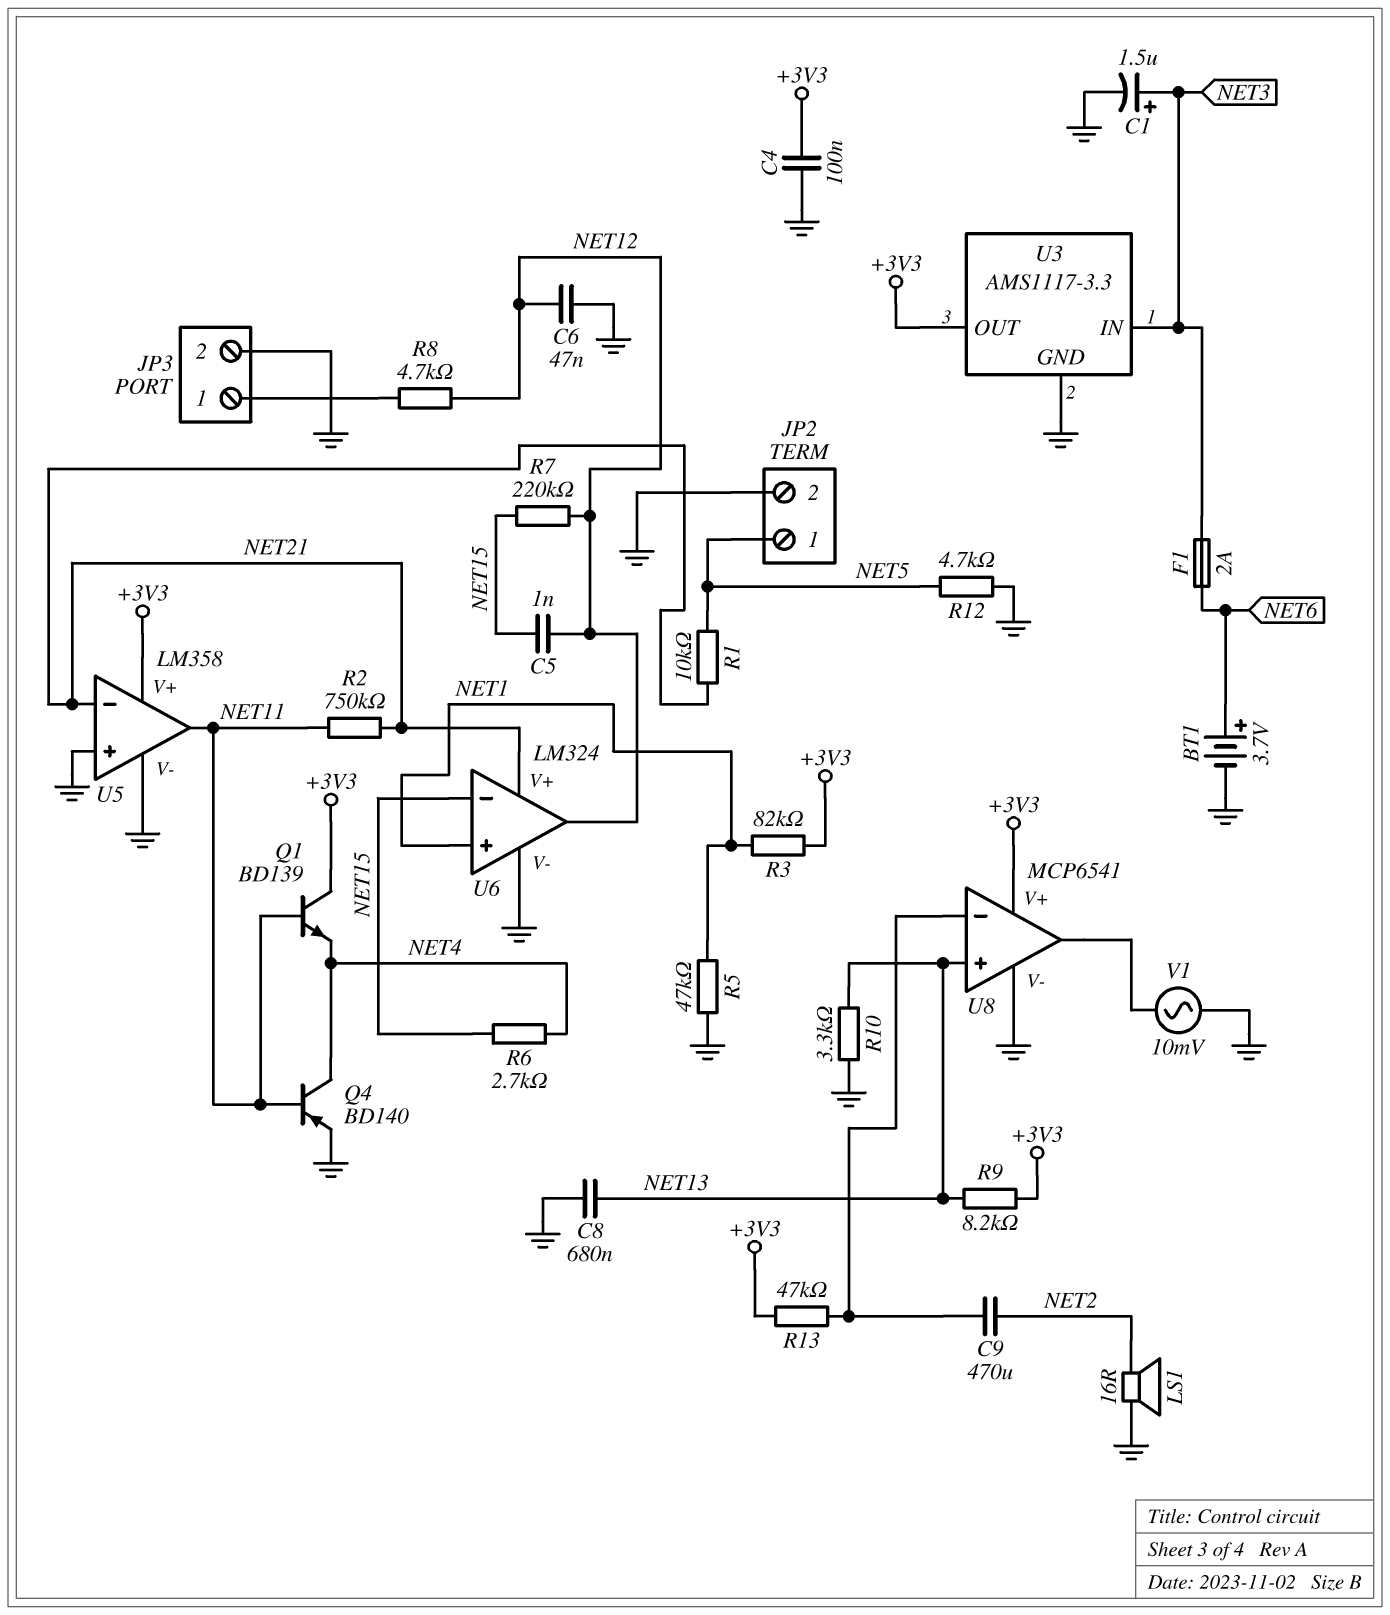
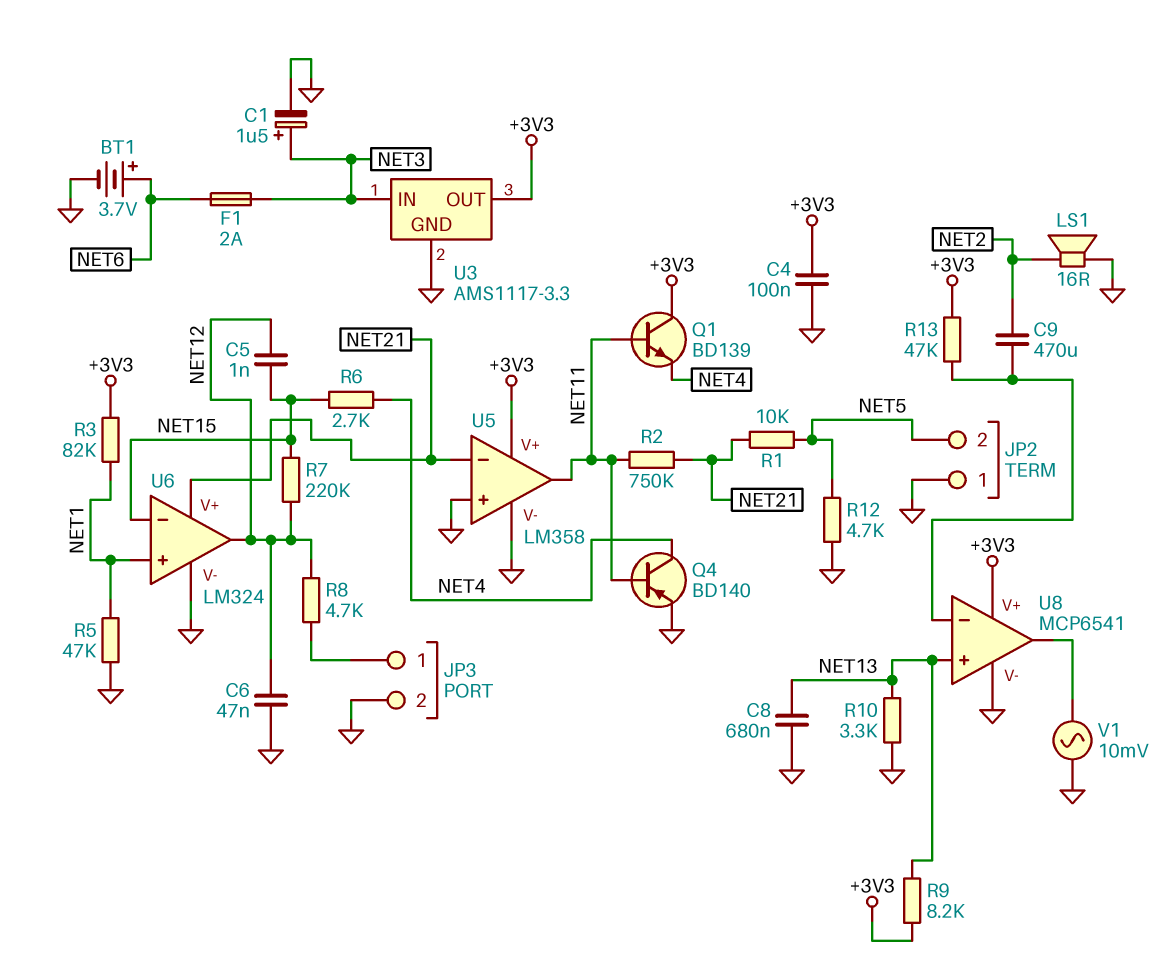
JP2 pin 1: NET5 -> GND
JP2 pin 2: GND -> NET5

